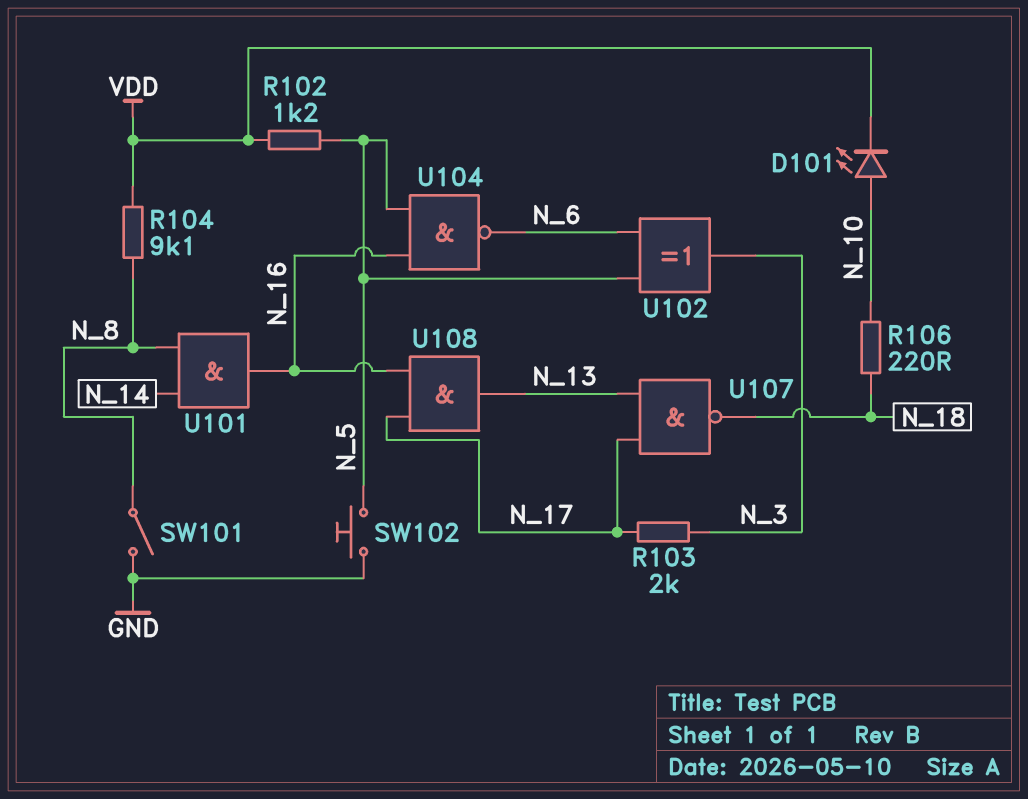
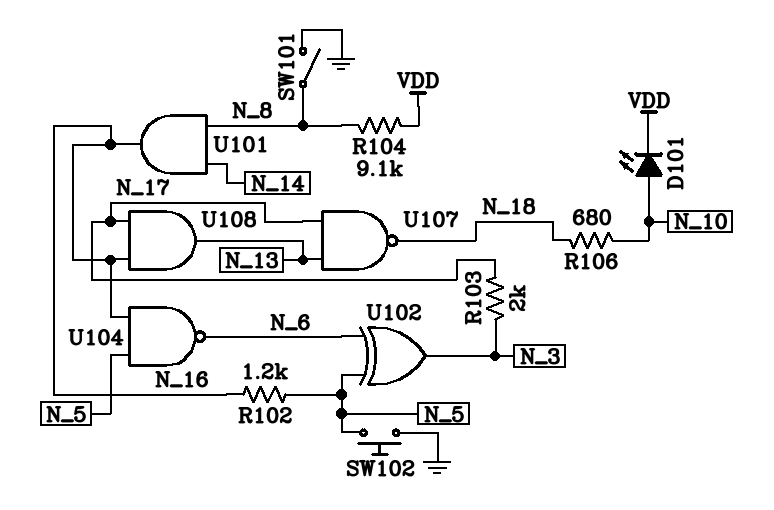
R102: 1.2k (N_5, VDD) -> 1.2k (N_5, N_16)
R106: 220 (N_10, N_18) -> 680 (N_10, N_18)

